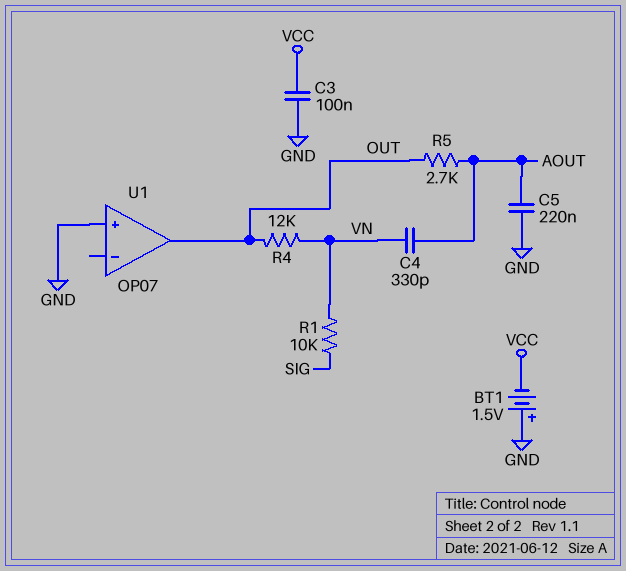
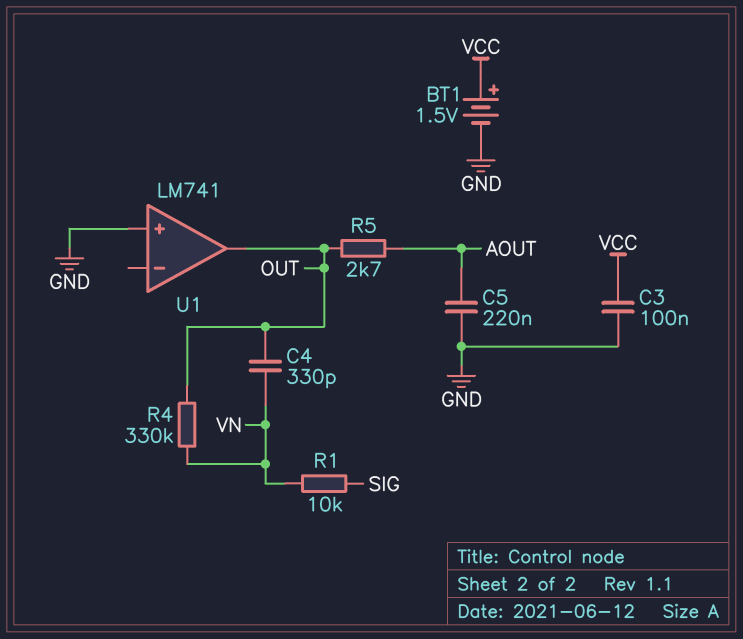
BT1: 1.5V (plus GND, minus VCC) -> 1.5V (plus VCC, minus GND)
C4: 330pF (AOUT, VN) -> 330pF (OUT, VN)
R4: 12k (OUT, VN) -> 330k (OUT, VN)
U1: OP07 -> LM741

